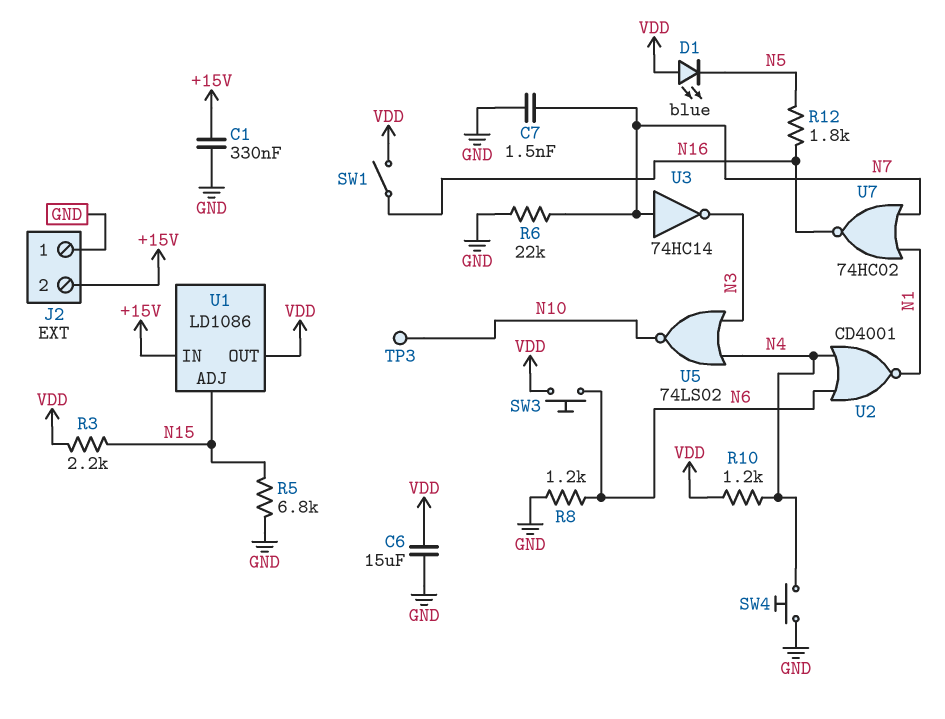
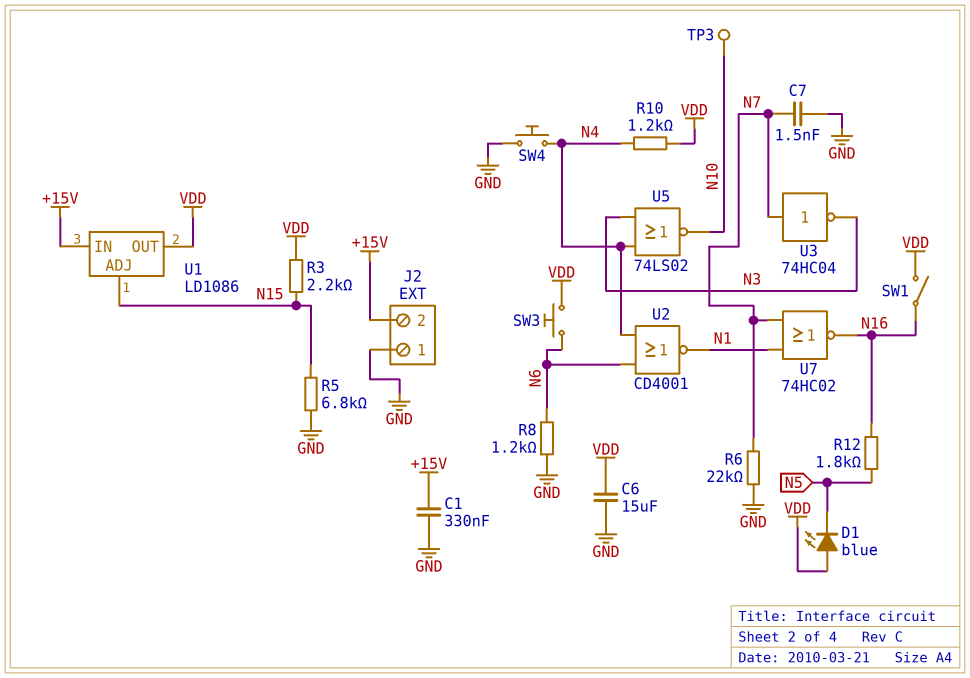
U3: NOT 74HC14 (in N7, out N3) -> NOT 74HC04 (in N7, out N3)

